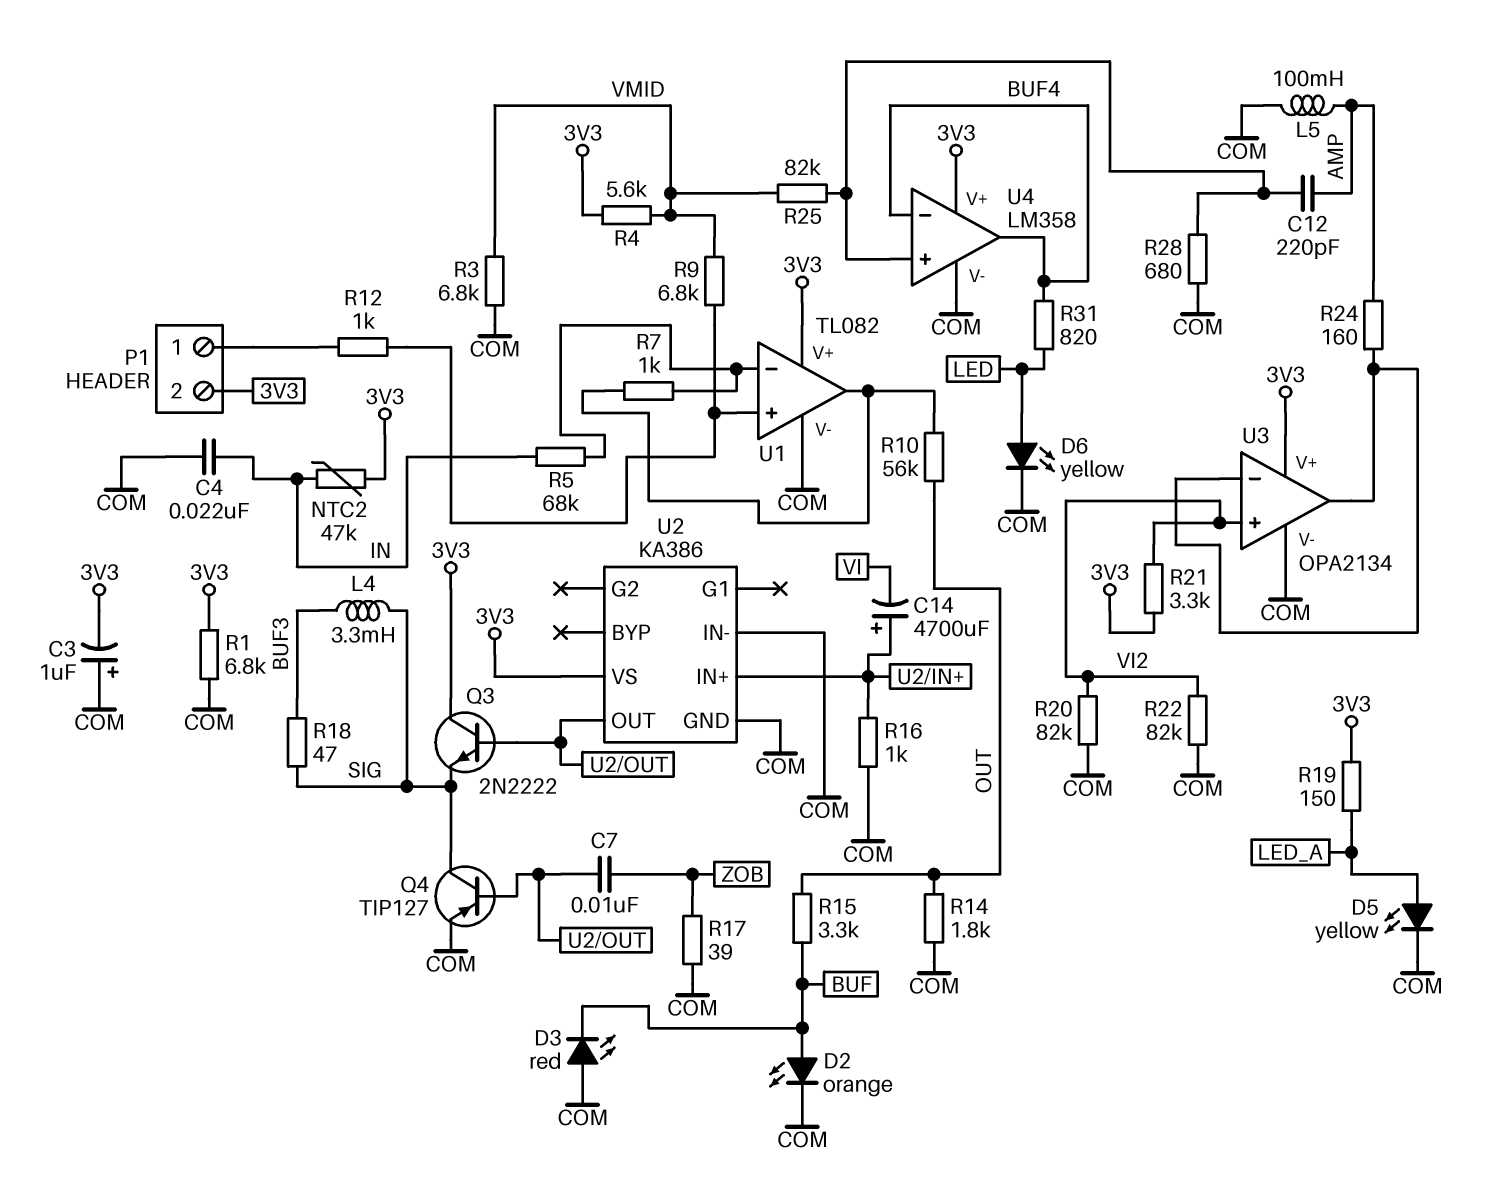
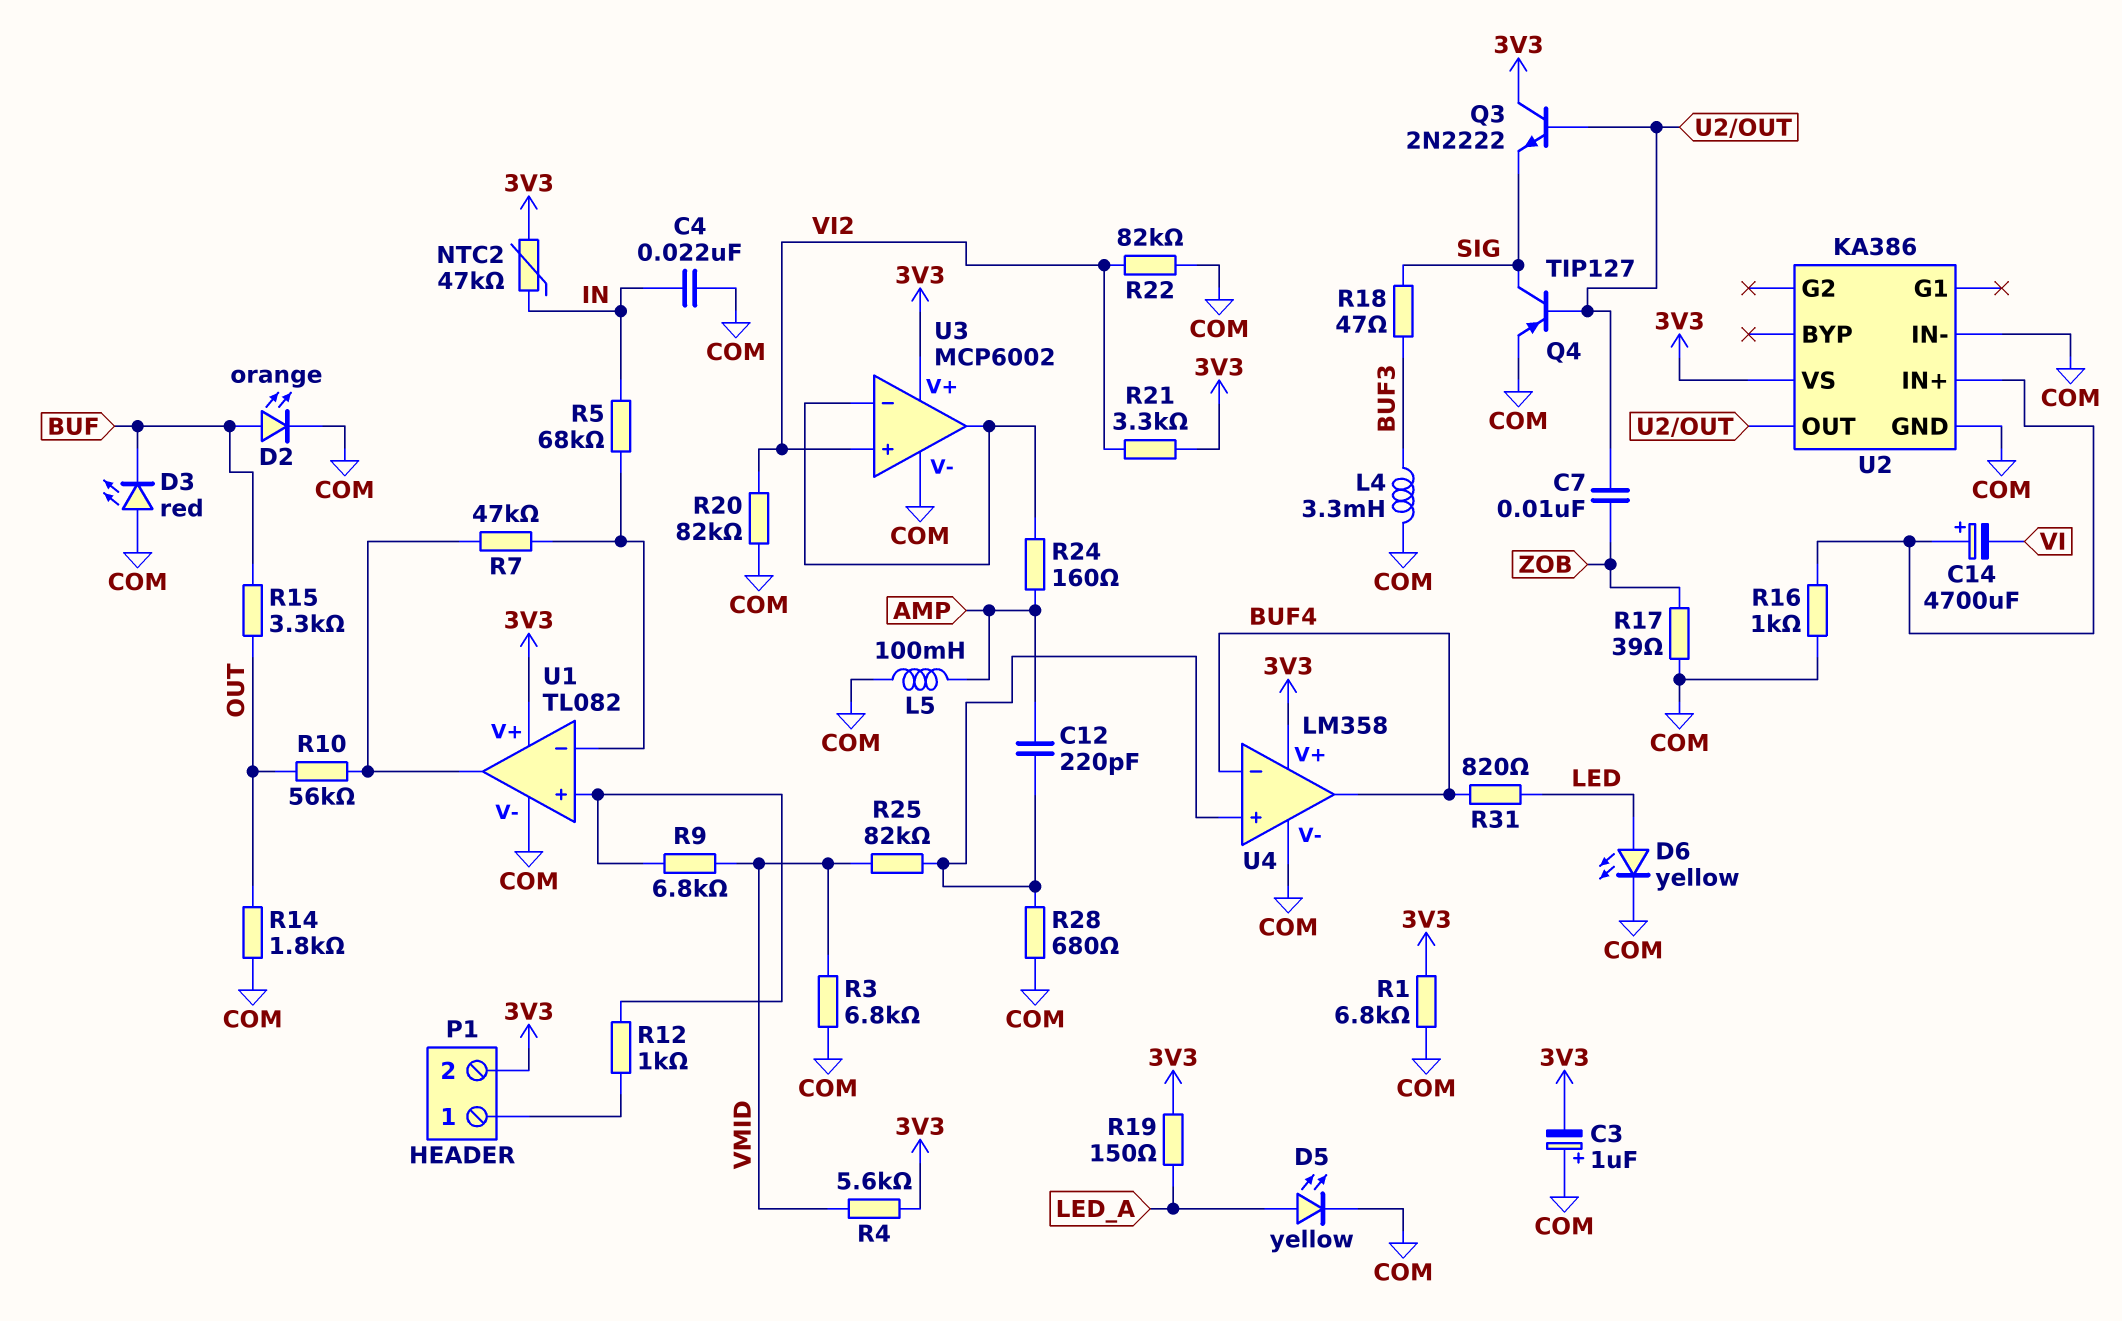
L4: 3.3mH (BUF3, SIG) -> 3.3mH (BUF3, COM)
R7: 1k (U1/in-, U1/out) -> 47k (U1/in-, U1/out)
U3: OPA2134 -> MCP6002

